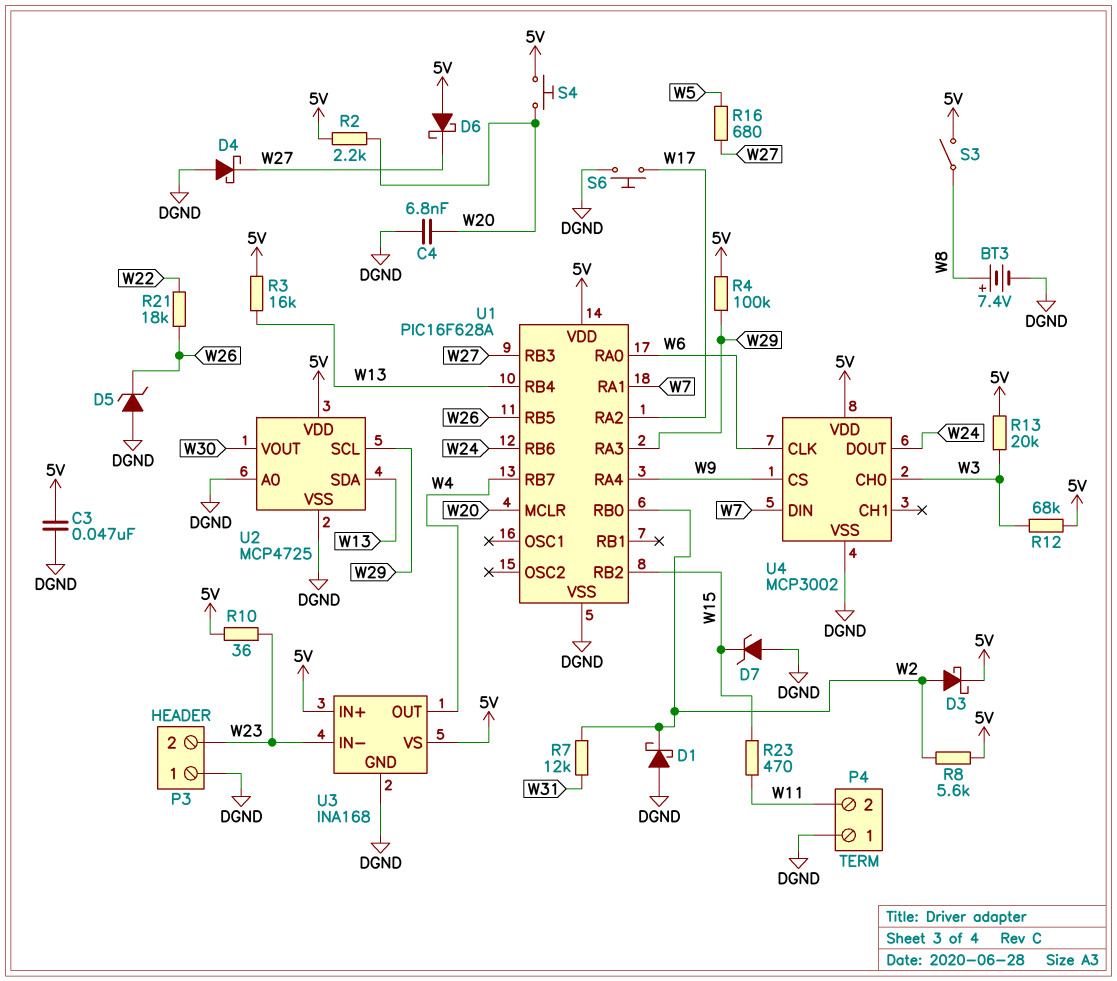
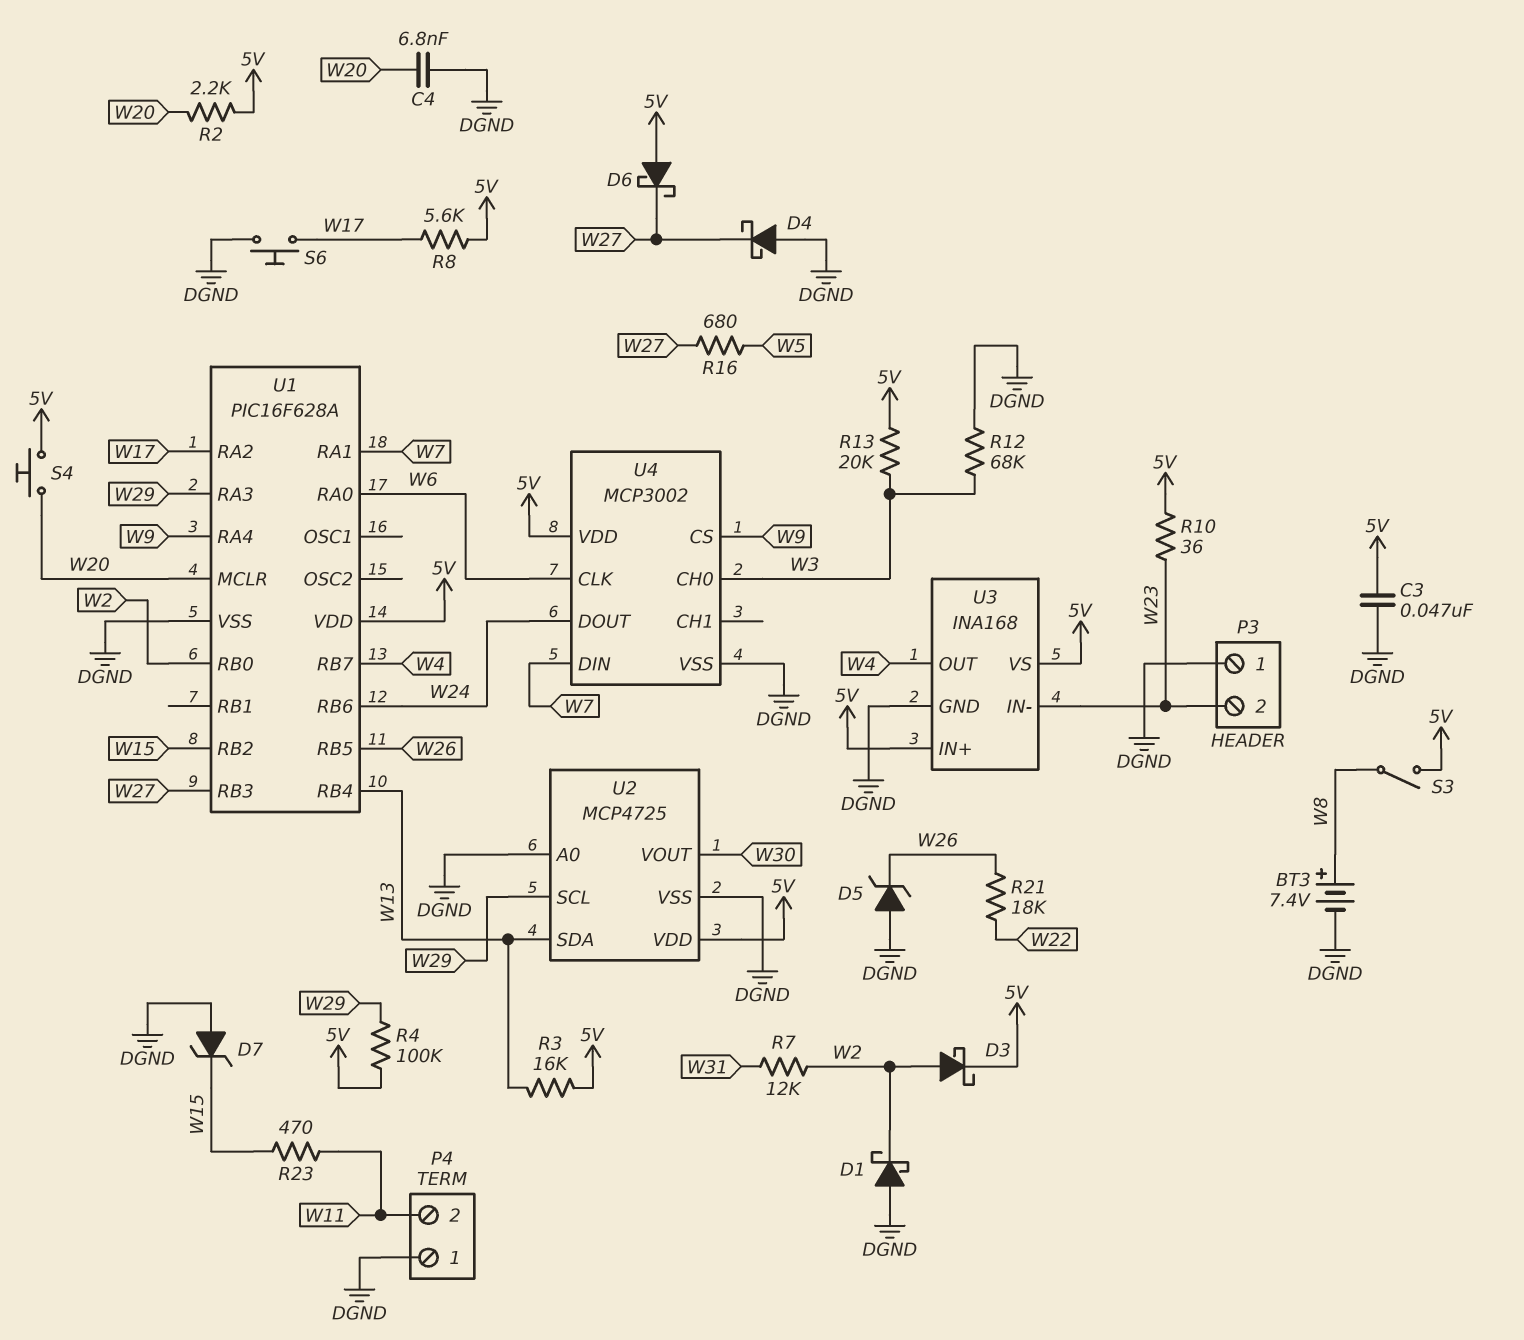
R8: 5.6k (5V, W2) -> 5.6k (5V, W17)
R12: 68k (5V, W3) -> 68k (DGND, W3)

